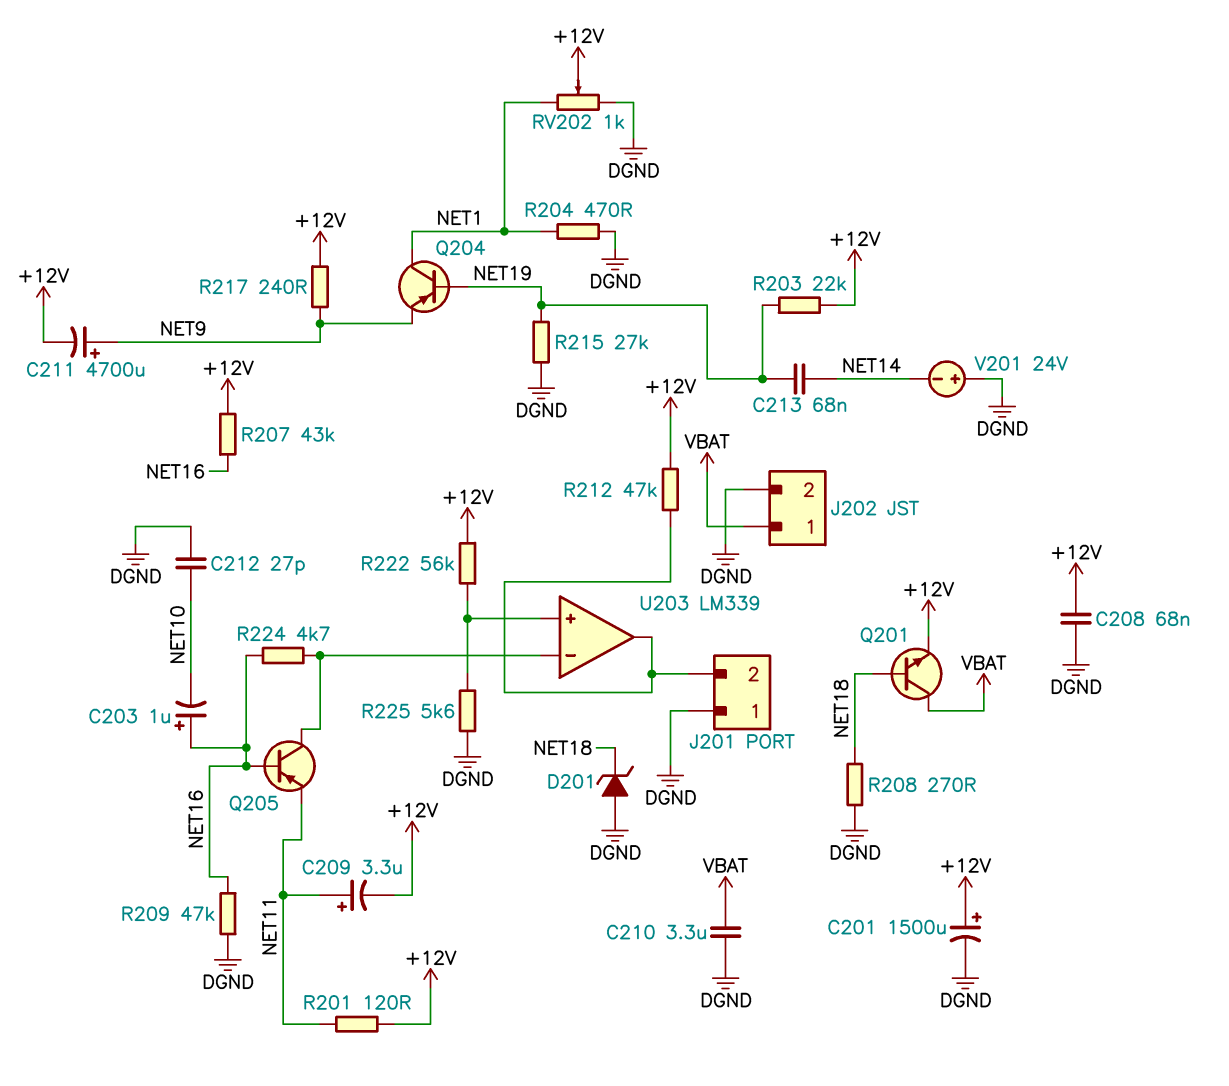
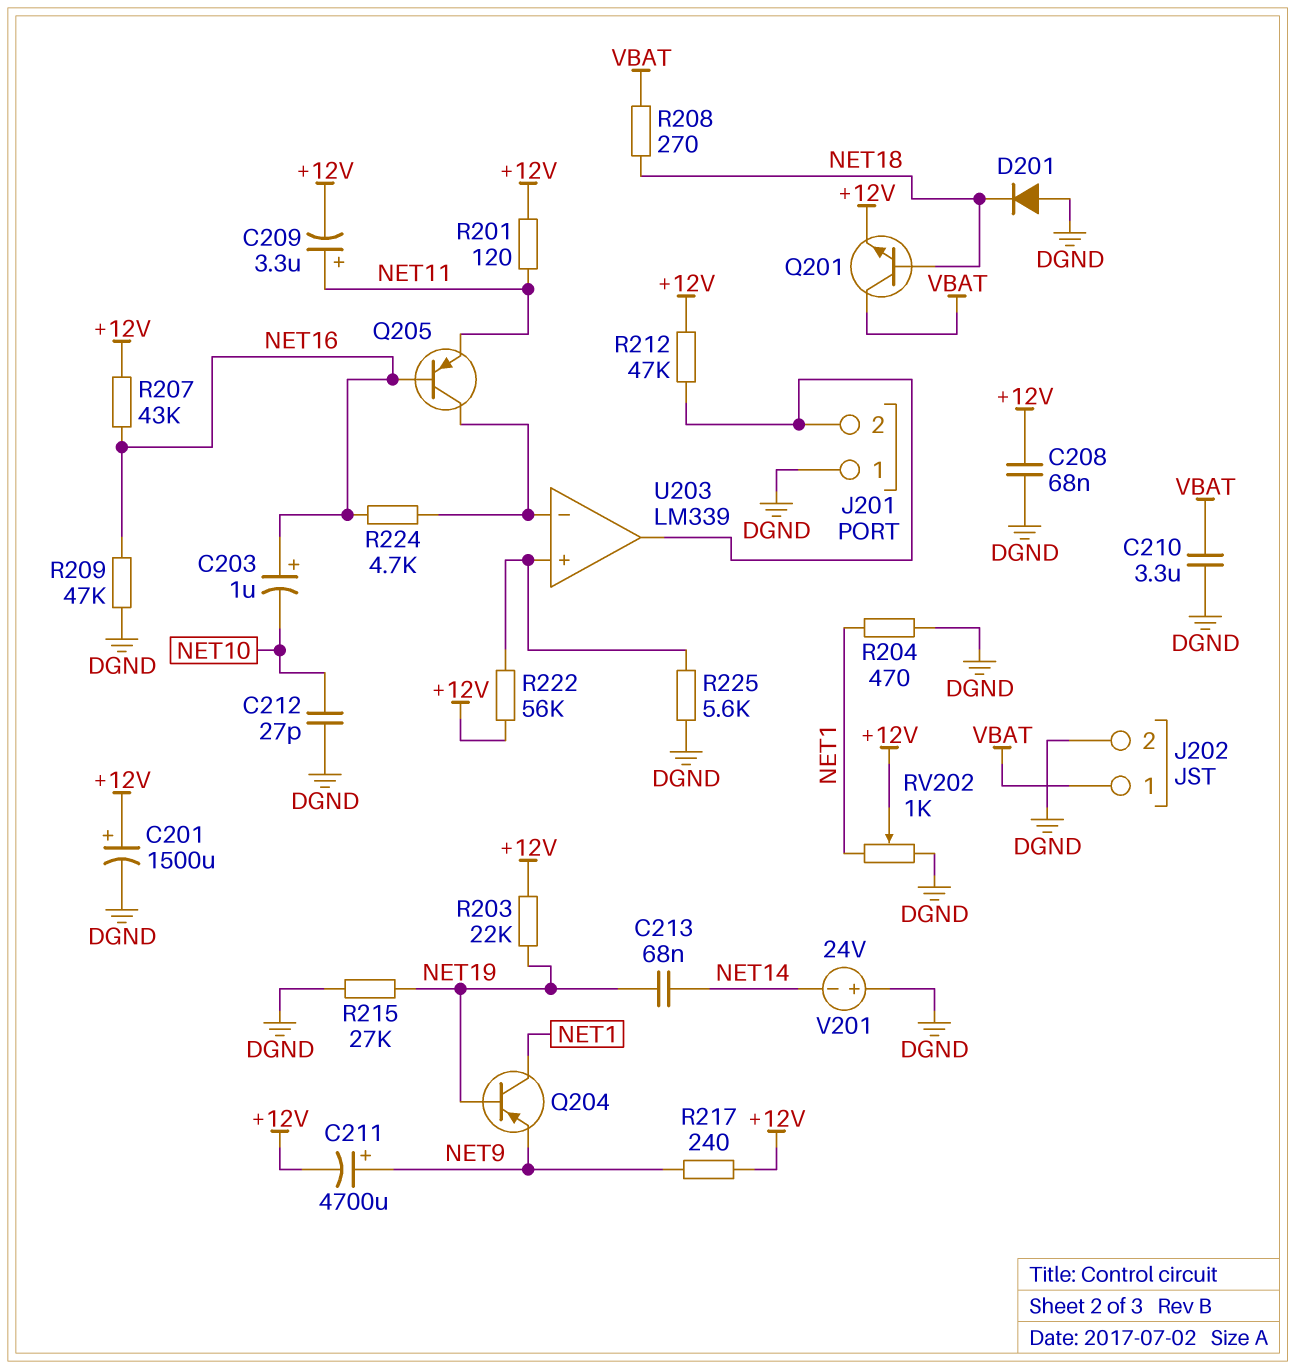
D201: zener (A DGND, K NET18) -> diode (A DGND, K NET18)
R208: 270 (DGND, NET18) -> 270 (NET18, VBAT)

